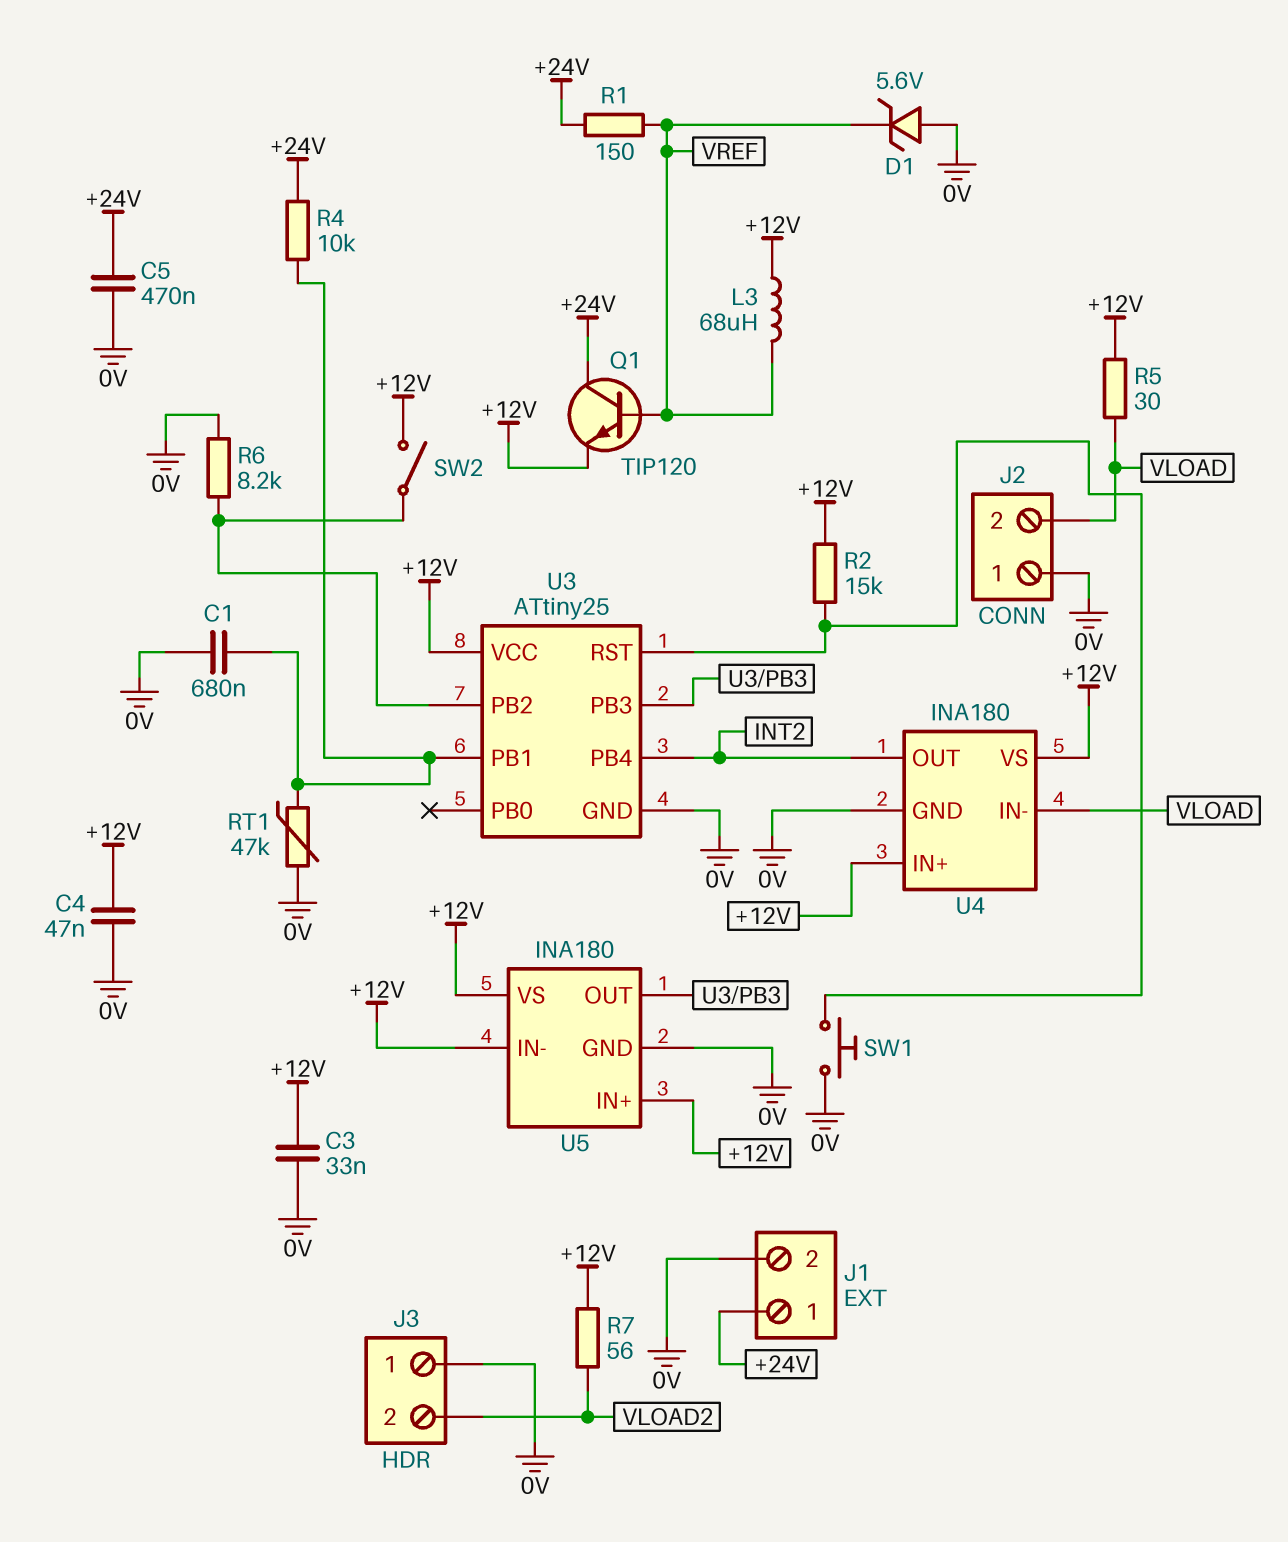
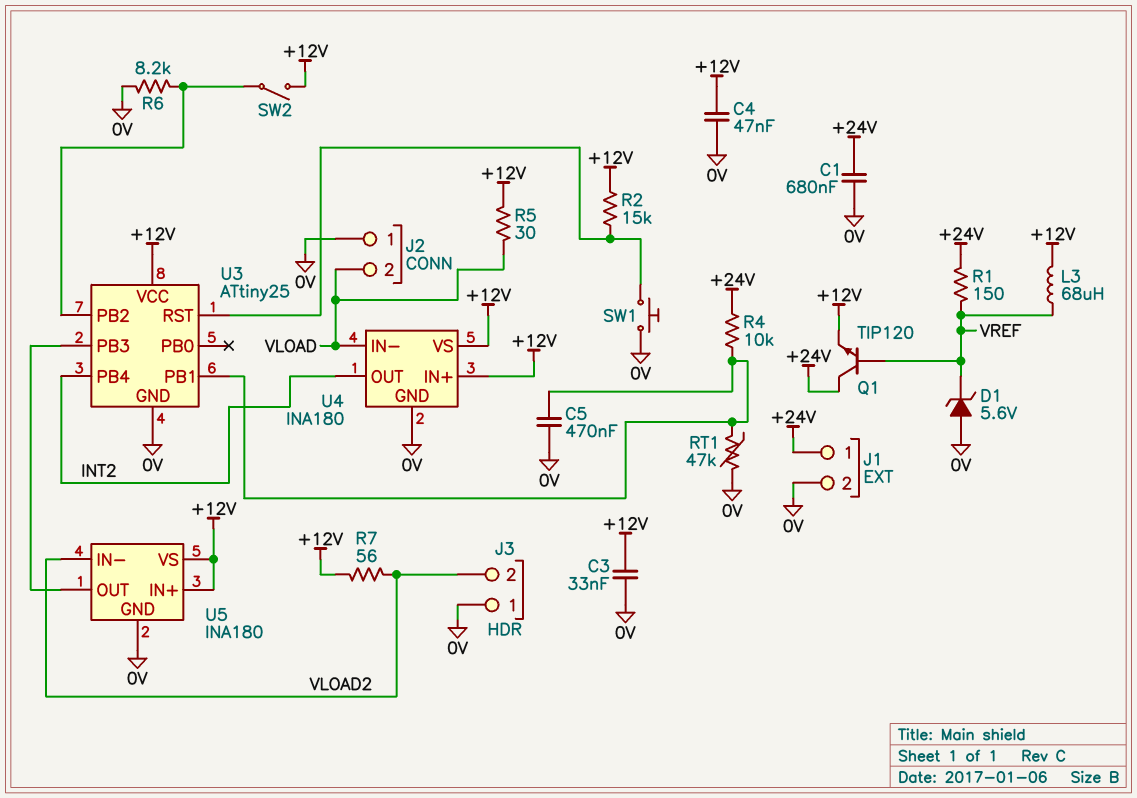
C1: 680nF (0V, U3/PB1) -> 680nF (+24V, 0V)
C5: 470nF (+24V, 0V) -> 470nF (0V, U3/PB1)
U5 pin IN-: +12V -> VLOAD2

